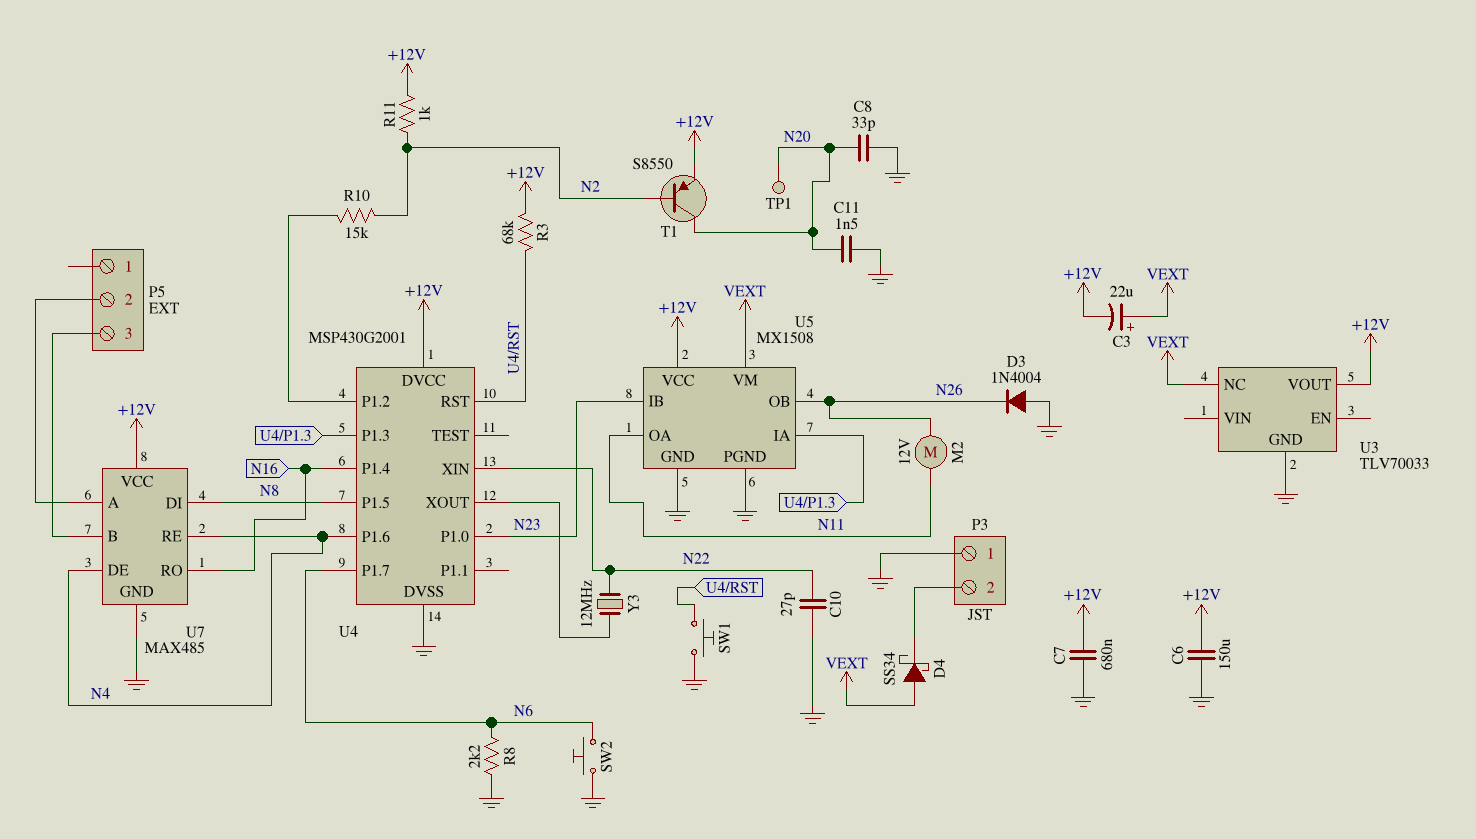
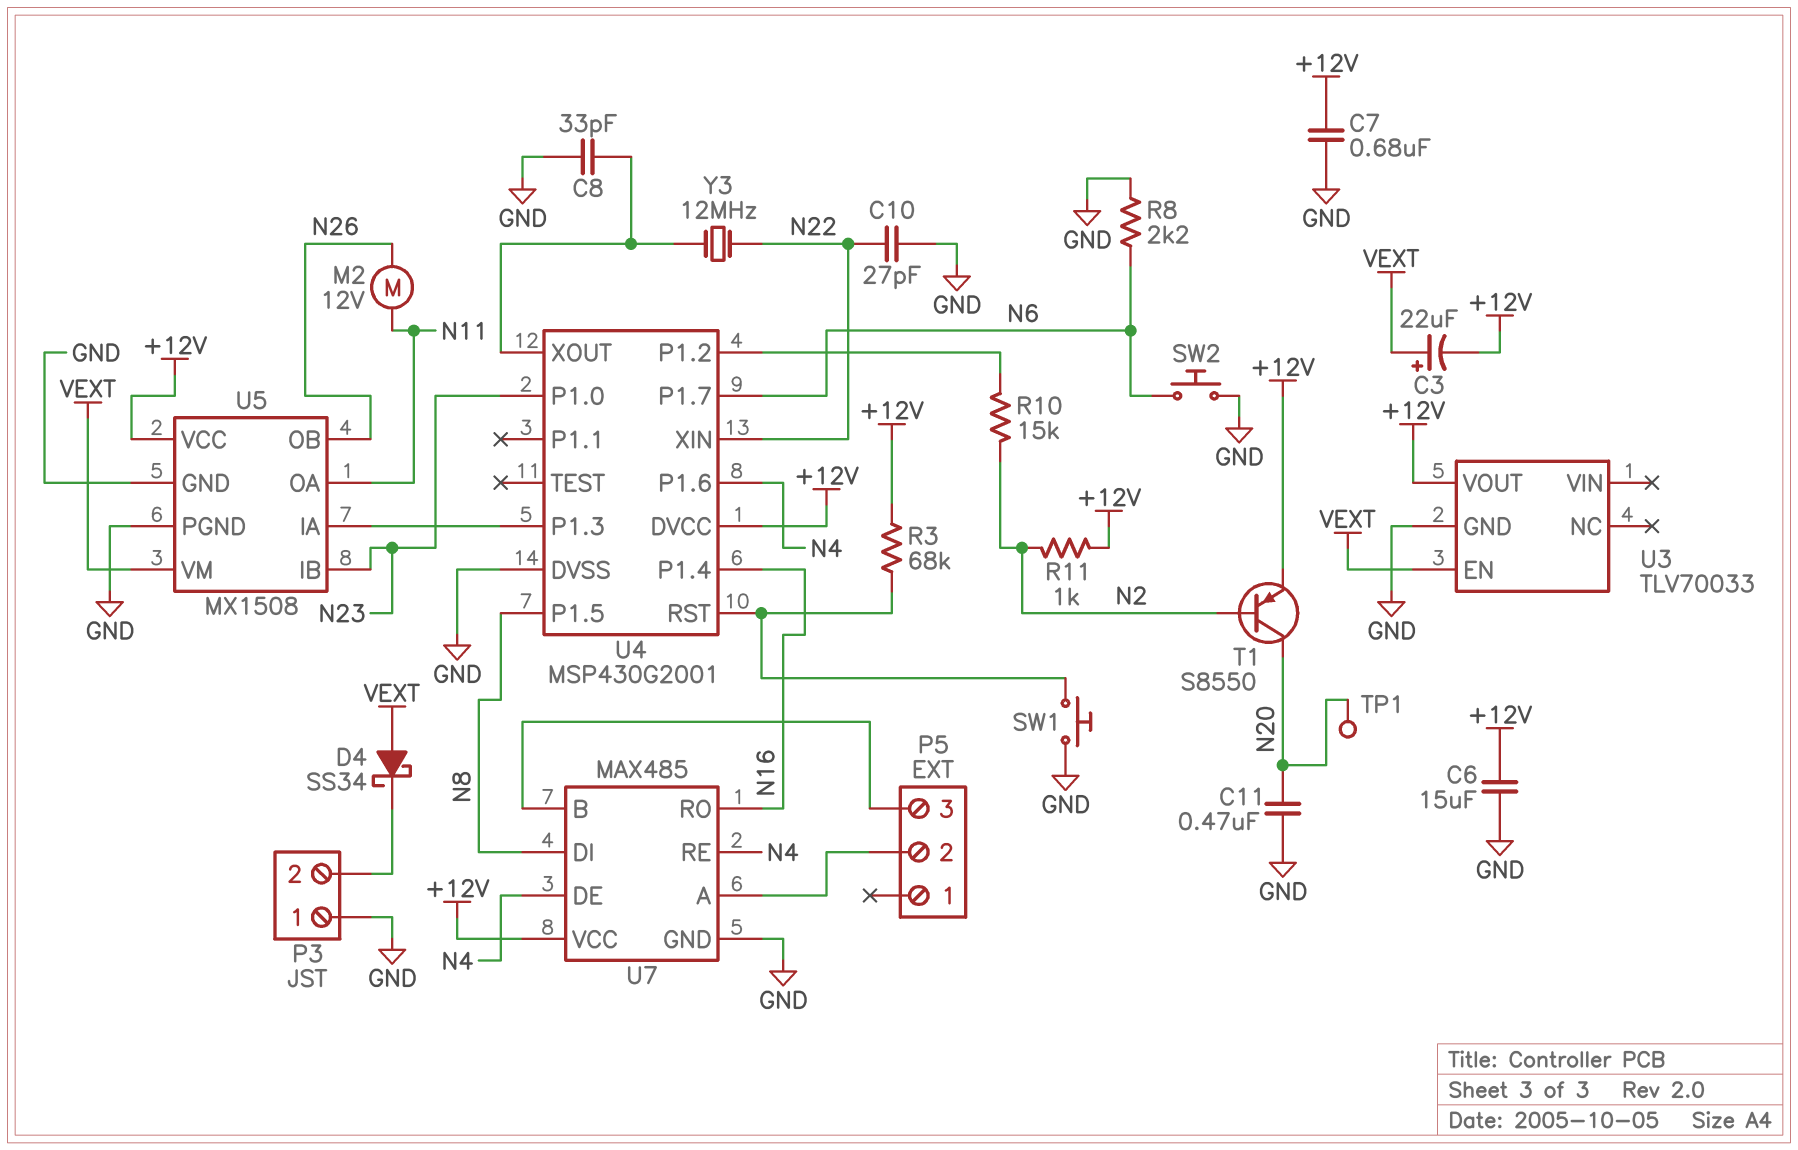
C6: 150uF (+12V, GND) -> 15uF (+12V, GND)
C8: 33pF (GND, N20) -> 33pF (GND, U4/XOUT)
C11: 1.5nF (GND, N20) -> 470nF (GND, N20)
D3: diode 1N4004 (A GND, K N26) -> none
U3 pin EN: none -> VEXT
U3 pin NC: VEXT -> none

